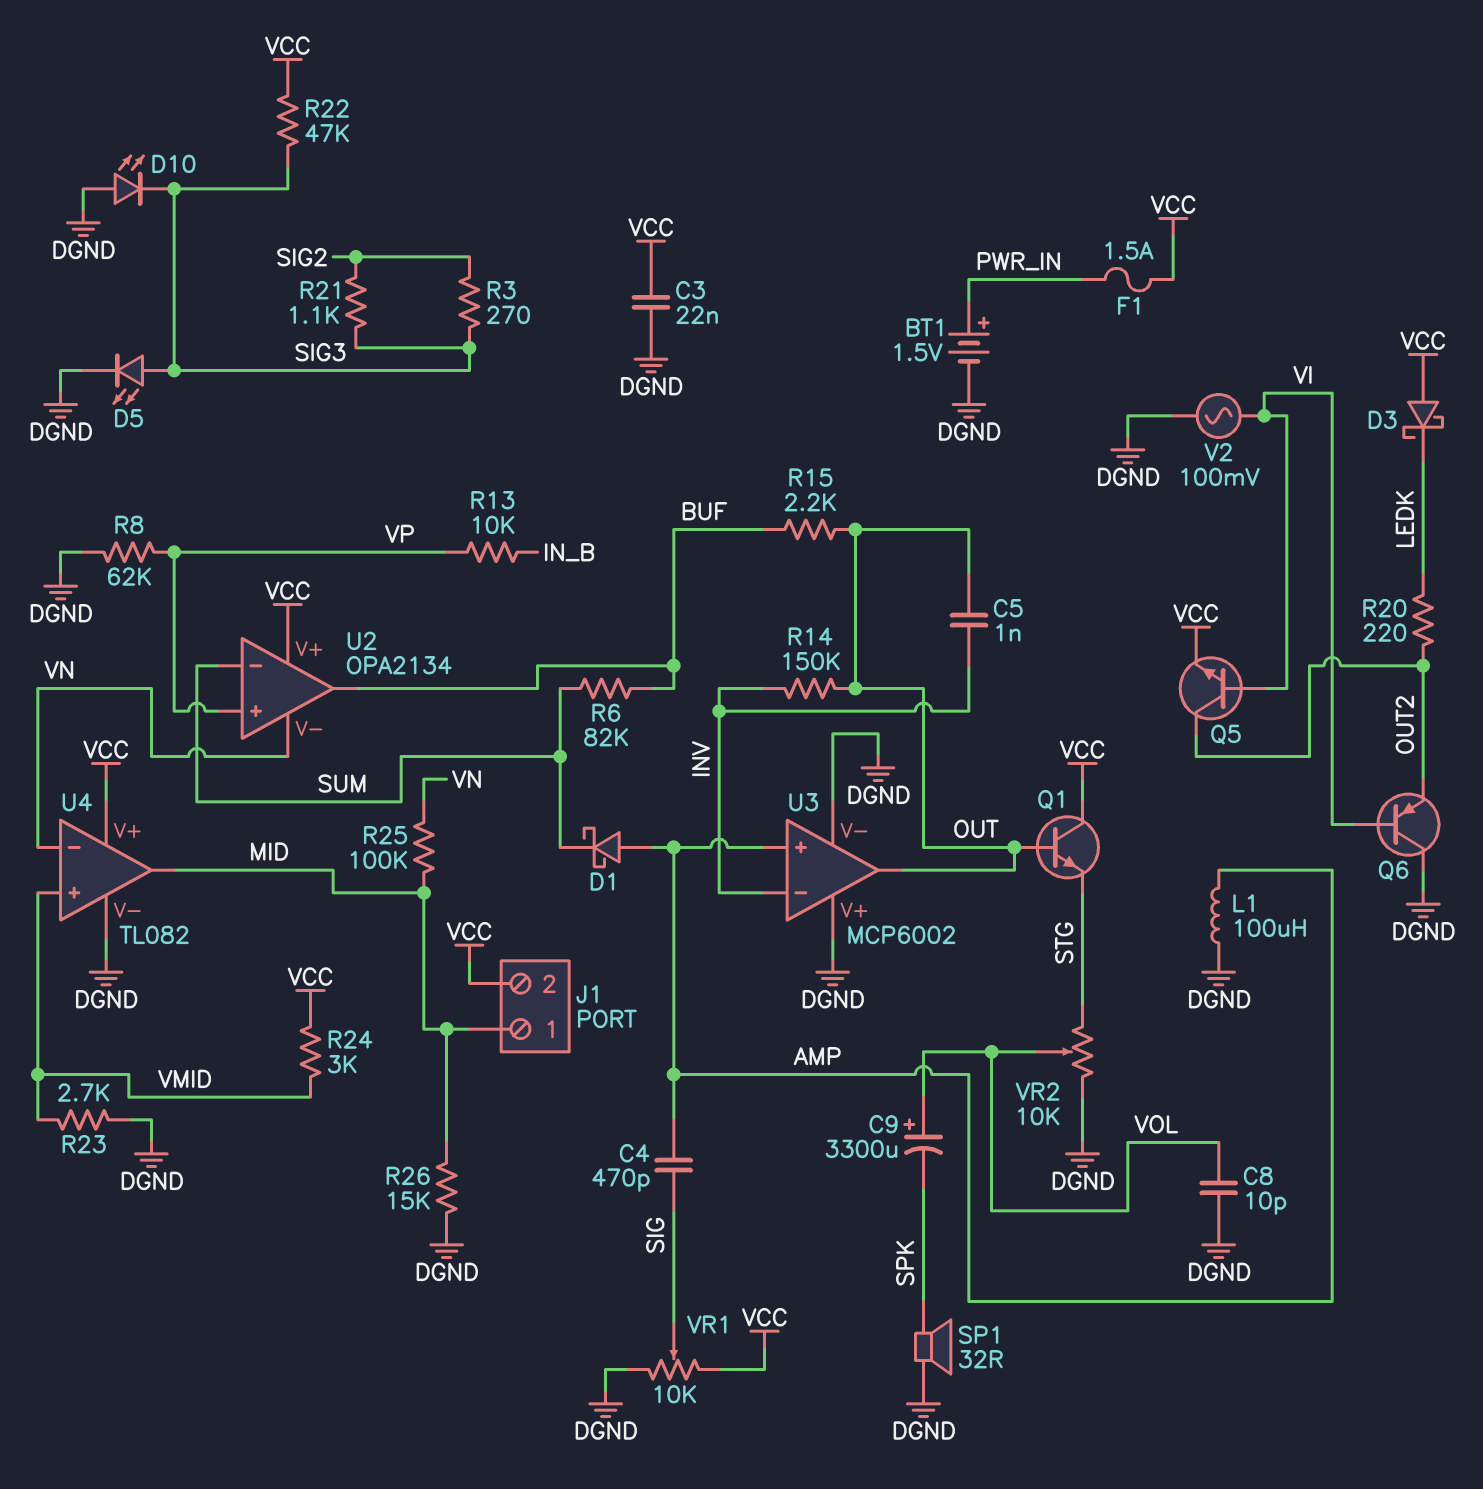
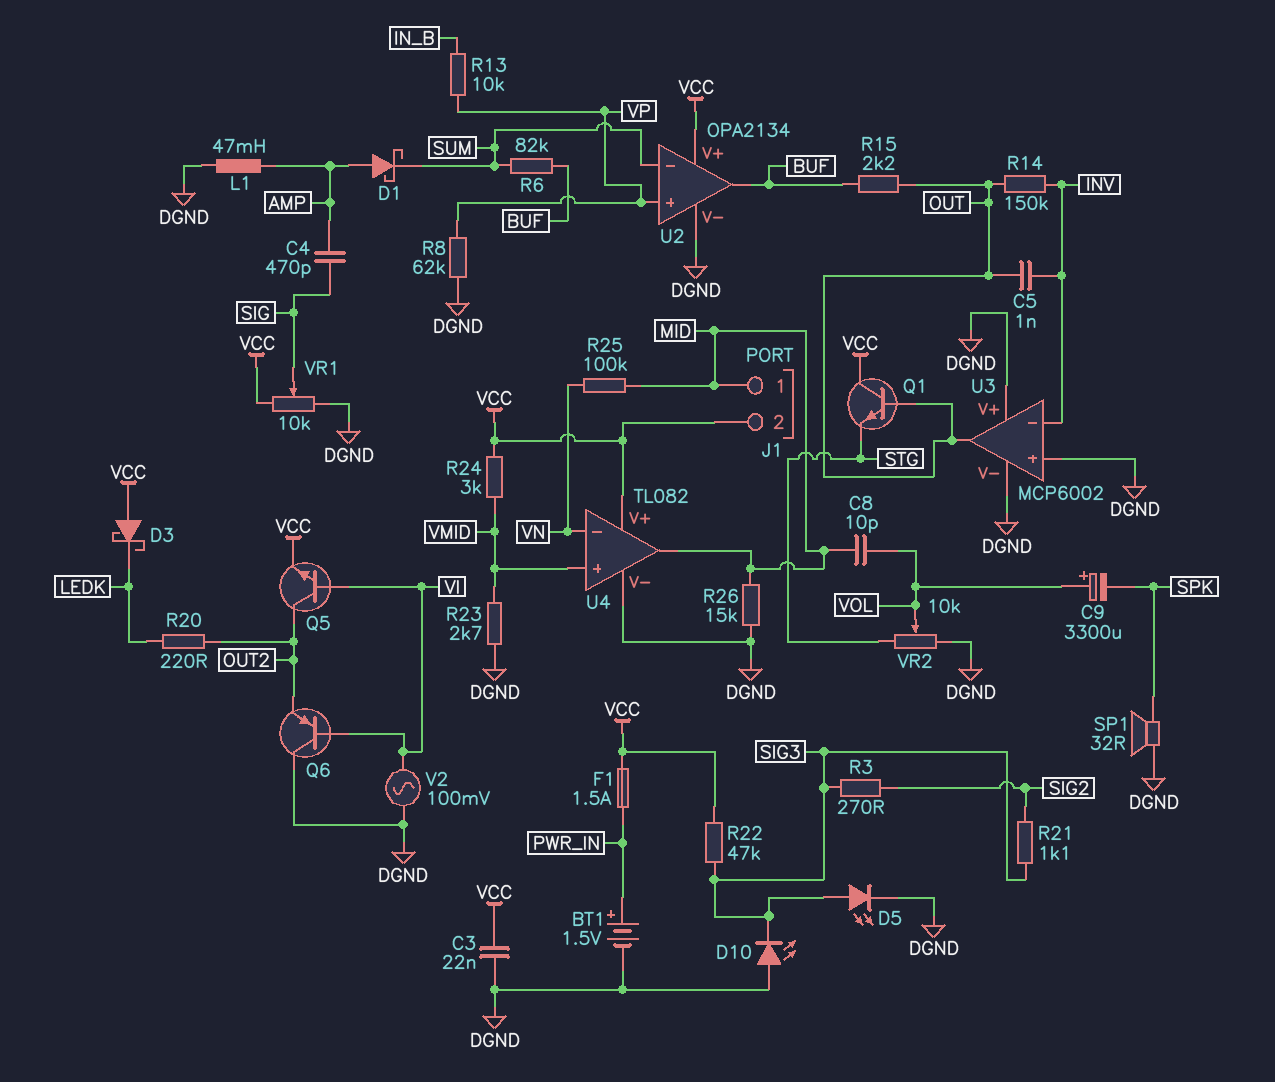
C8: 10pF (DGND, VOL) -> 10pF (MID, VOL)
L1: 100uH (AMP, DGND) -> 47mH (AMP, DGND)
U2 pin V-: VN -> DGND
U3 pin in+: AMP -> DGND

